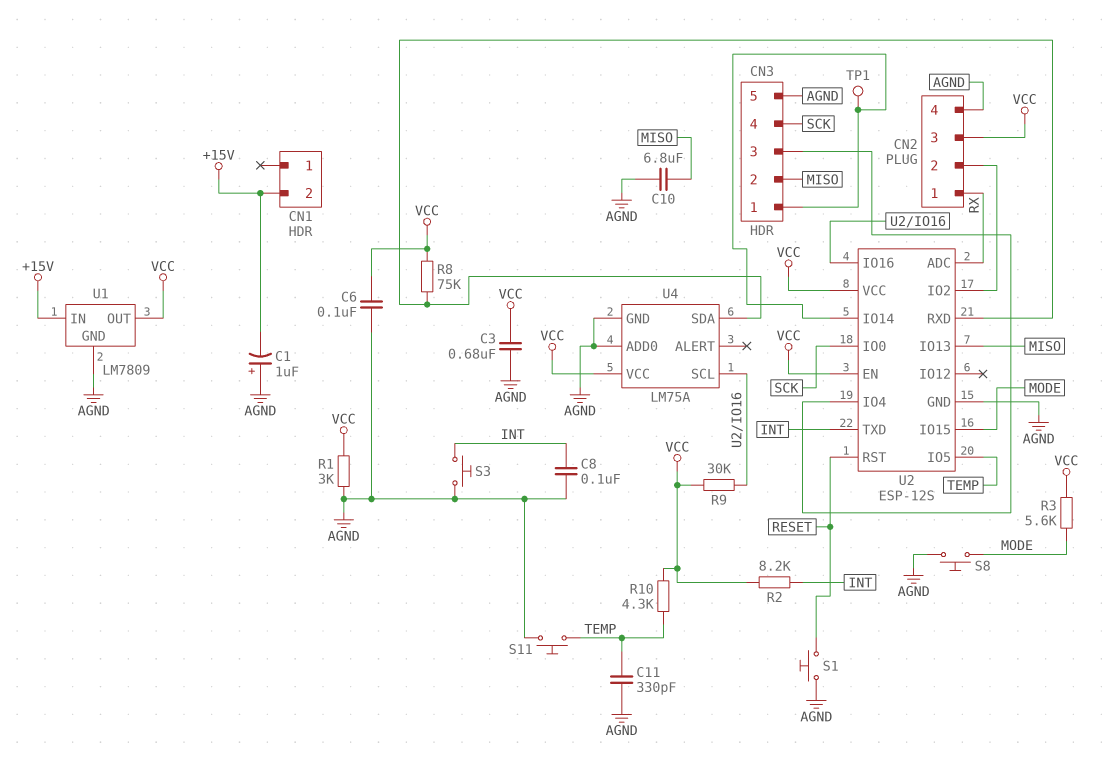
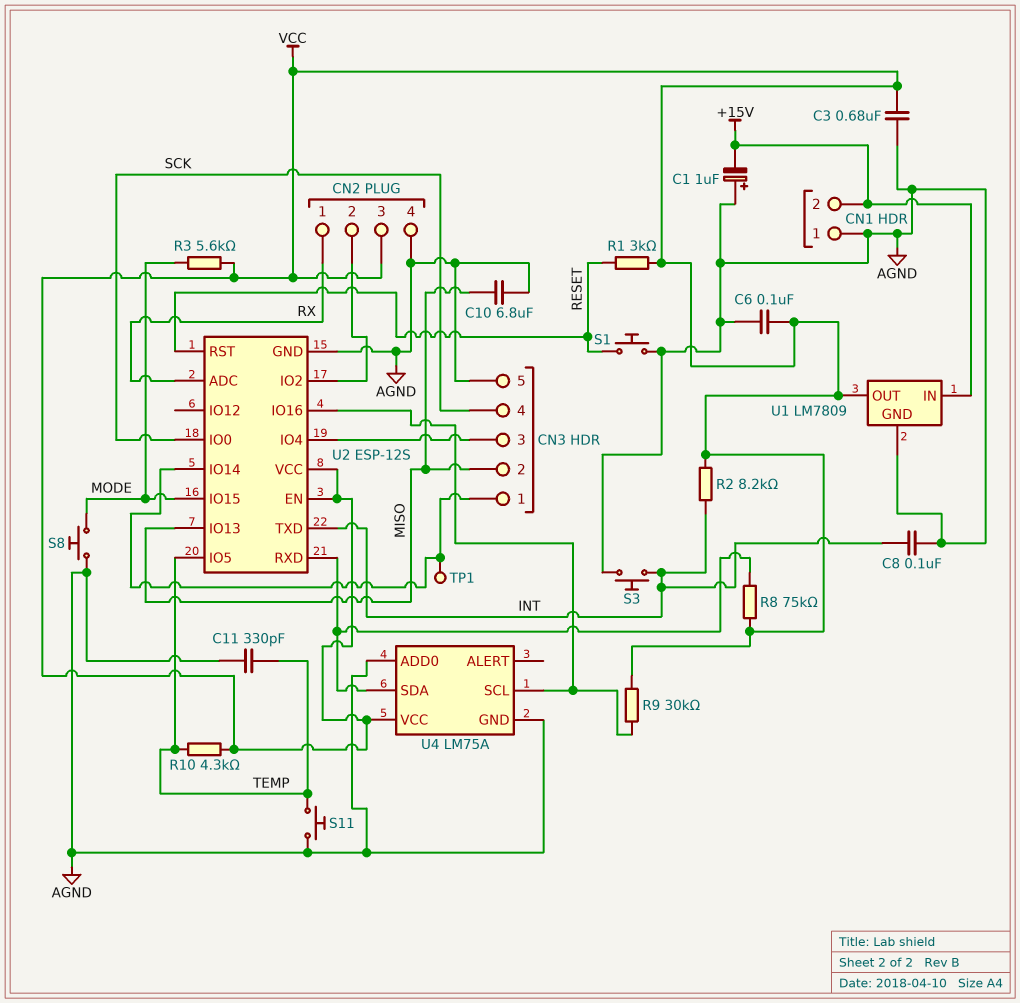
CN1 pin 1: none -> AGND
R1: 3k (AGND, VCC) -> 3k (RESET, VCC)

